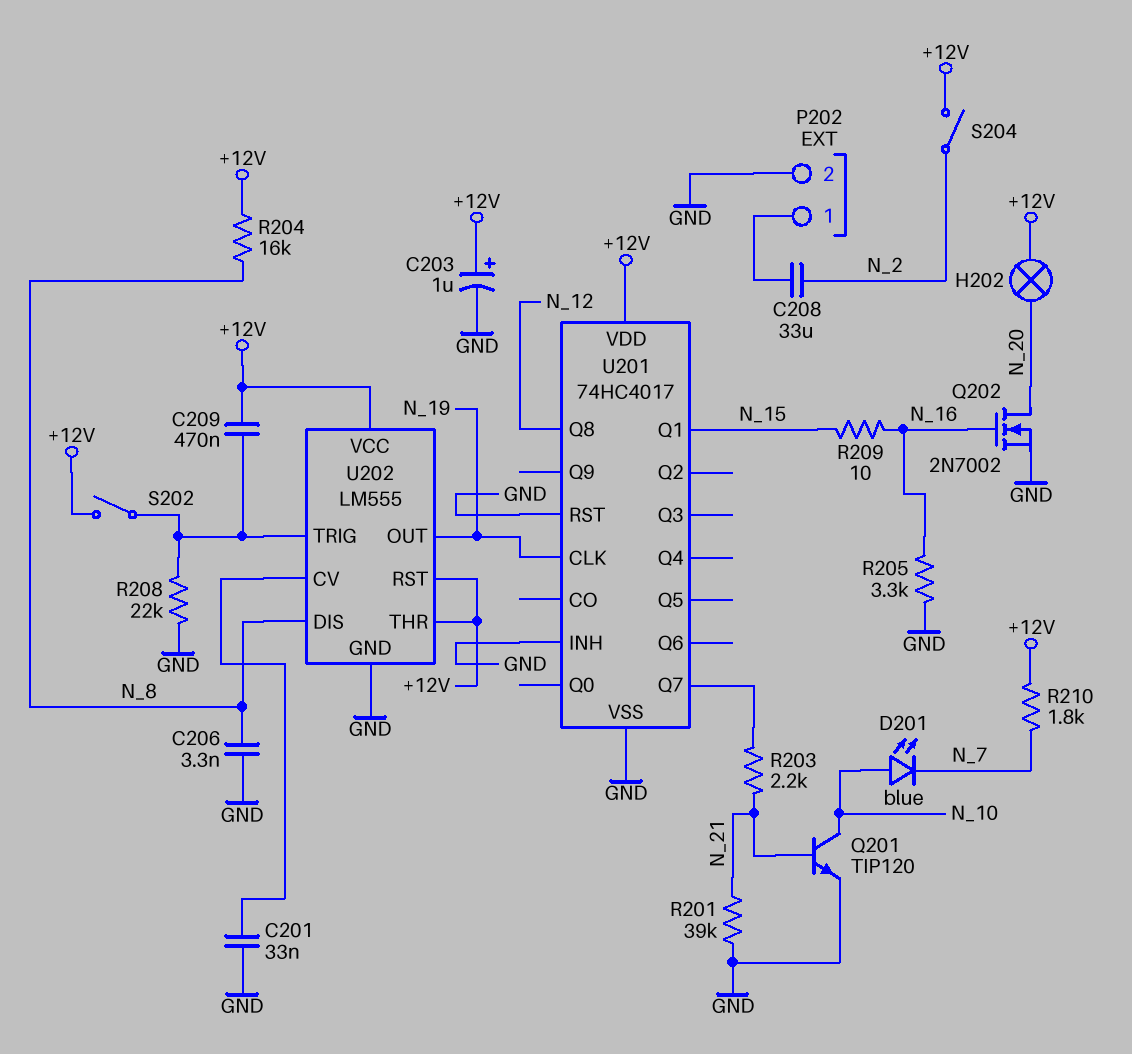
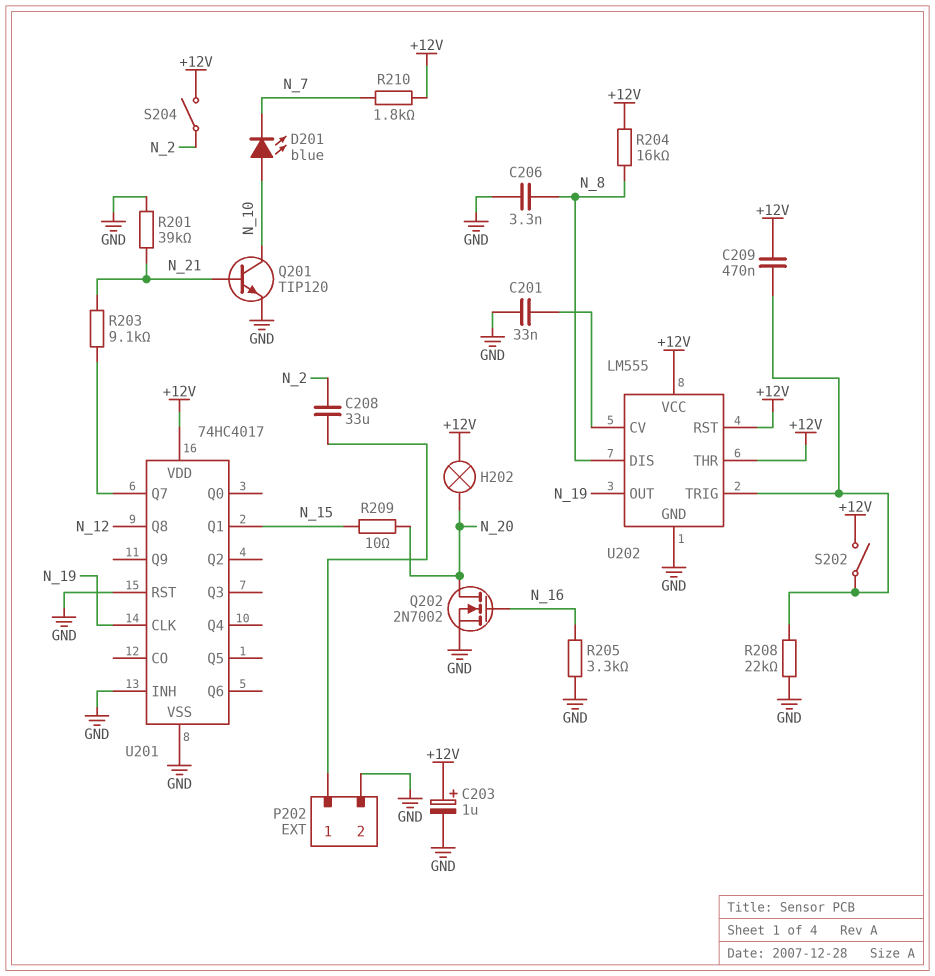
R203: 2.2k (N_21, U201/Q7) -> 9.1k (N_21, U201/Q7)
R209: 10 (N_15, N_16) -> 10 (N_15, N_20)

